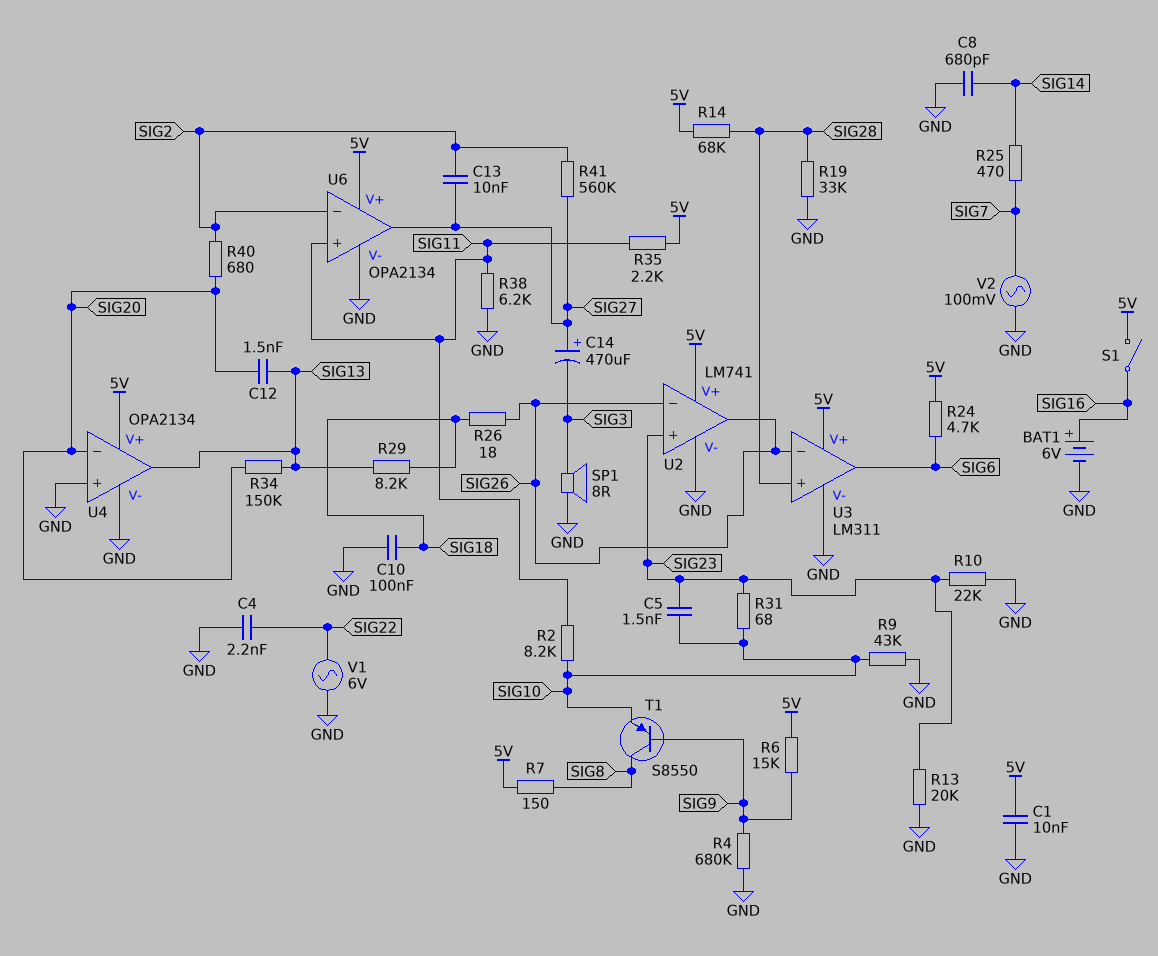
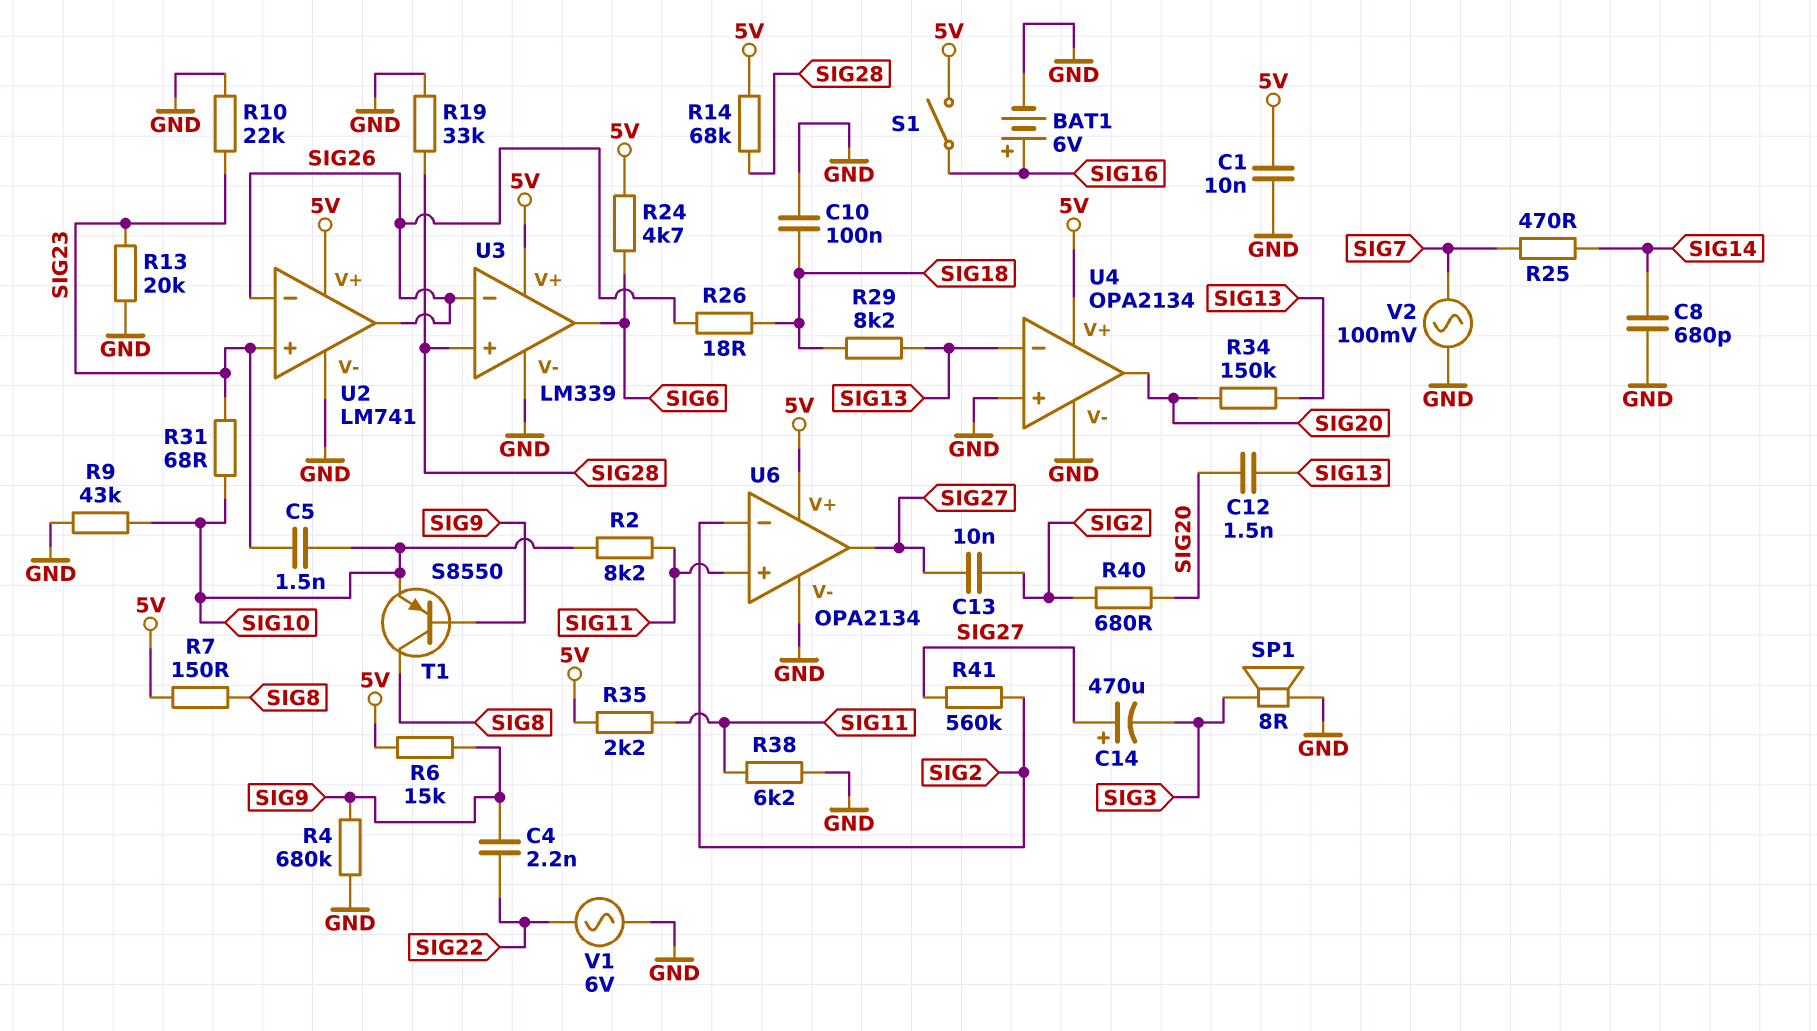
C4: 2.2nF (GND, SIG22) -> 2.2nF (SIG9, SIG22)
U3: LM311 -> LM339
U4 pin in-: SIG20 -> SIG13
U4 pin out: SIG13 -> SIG20

